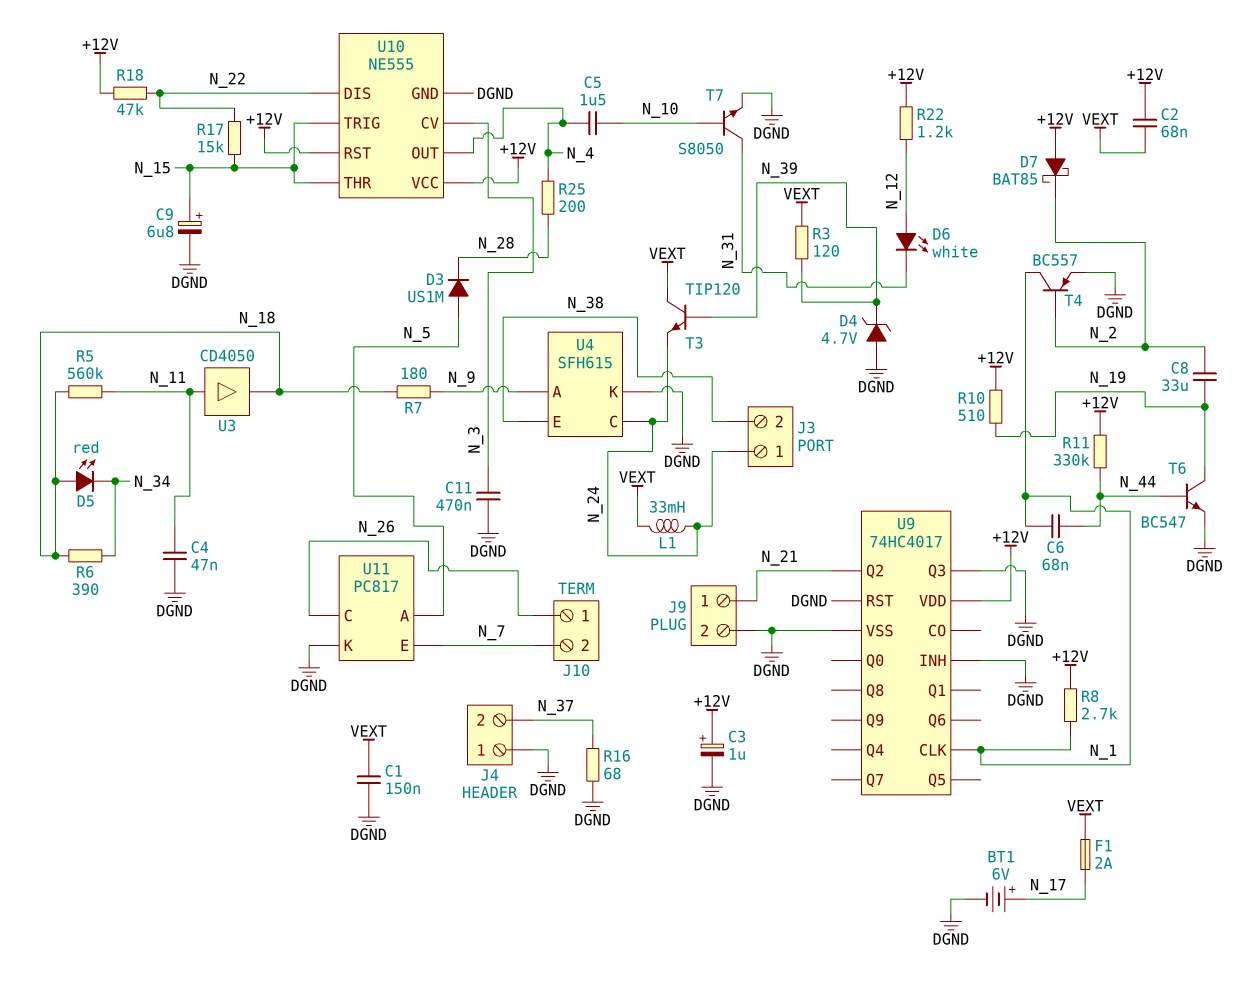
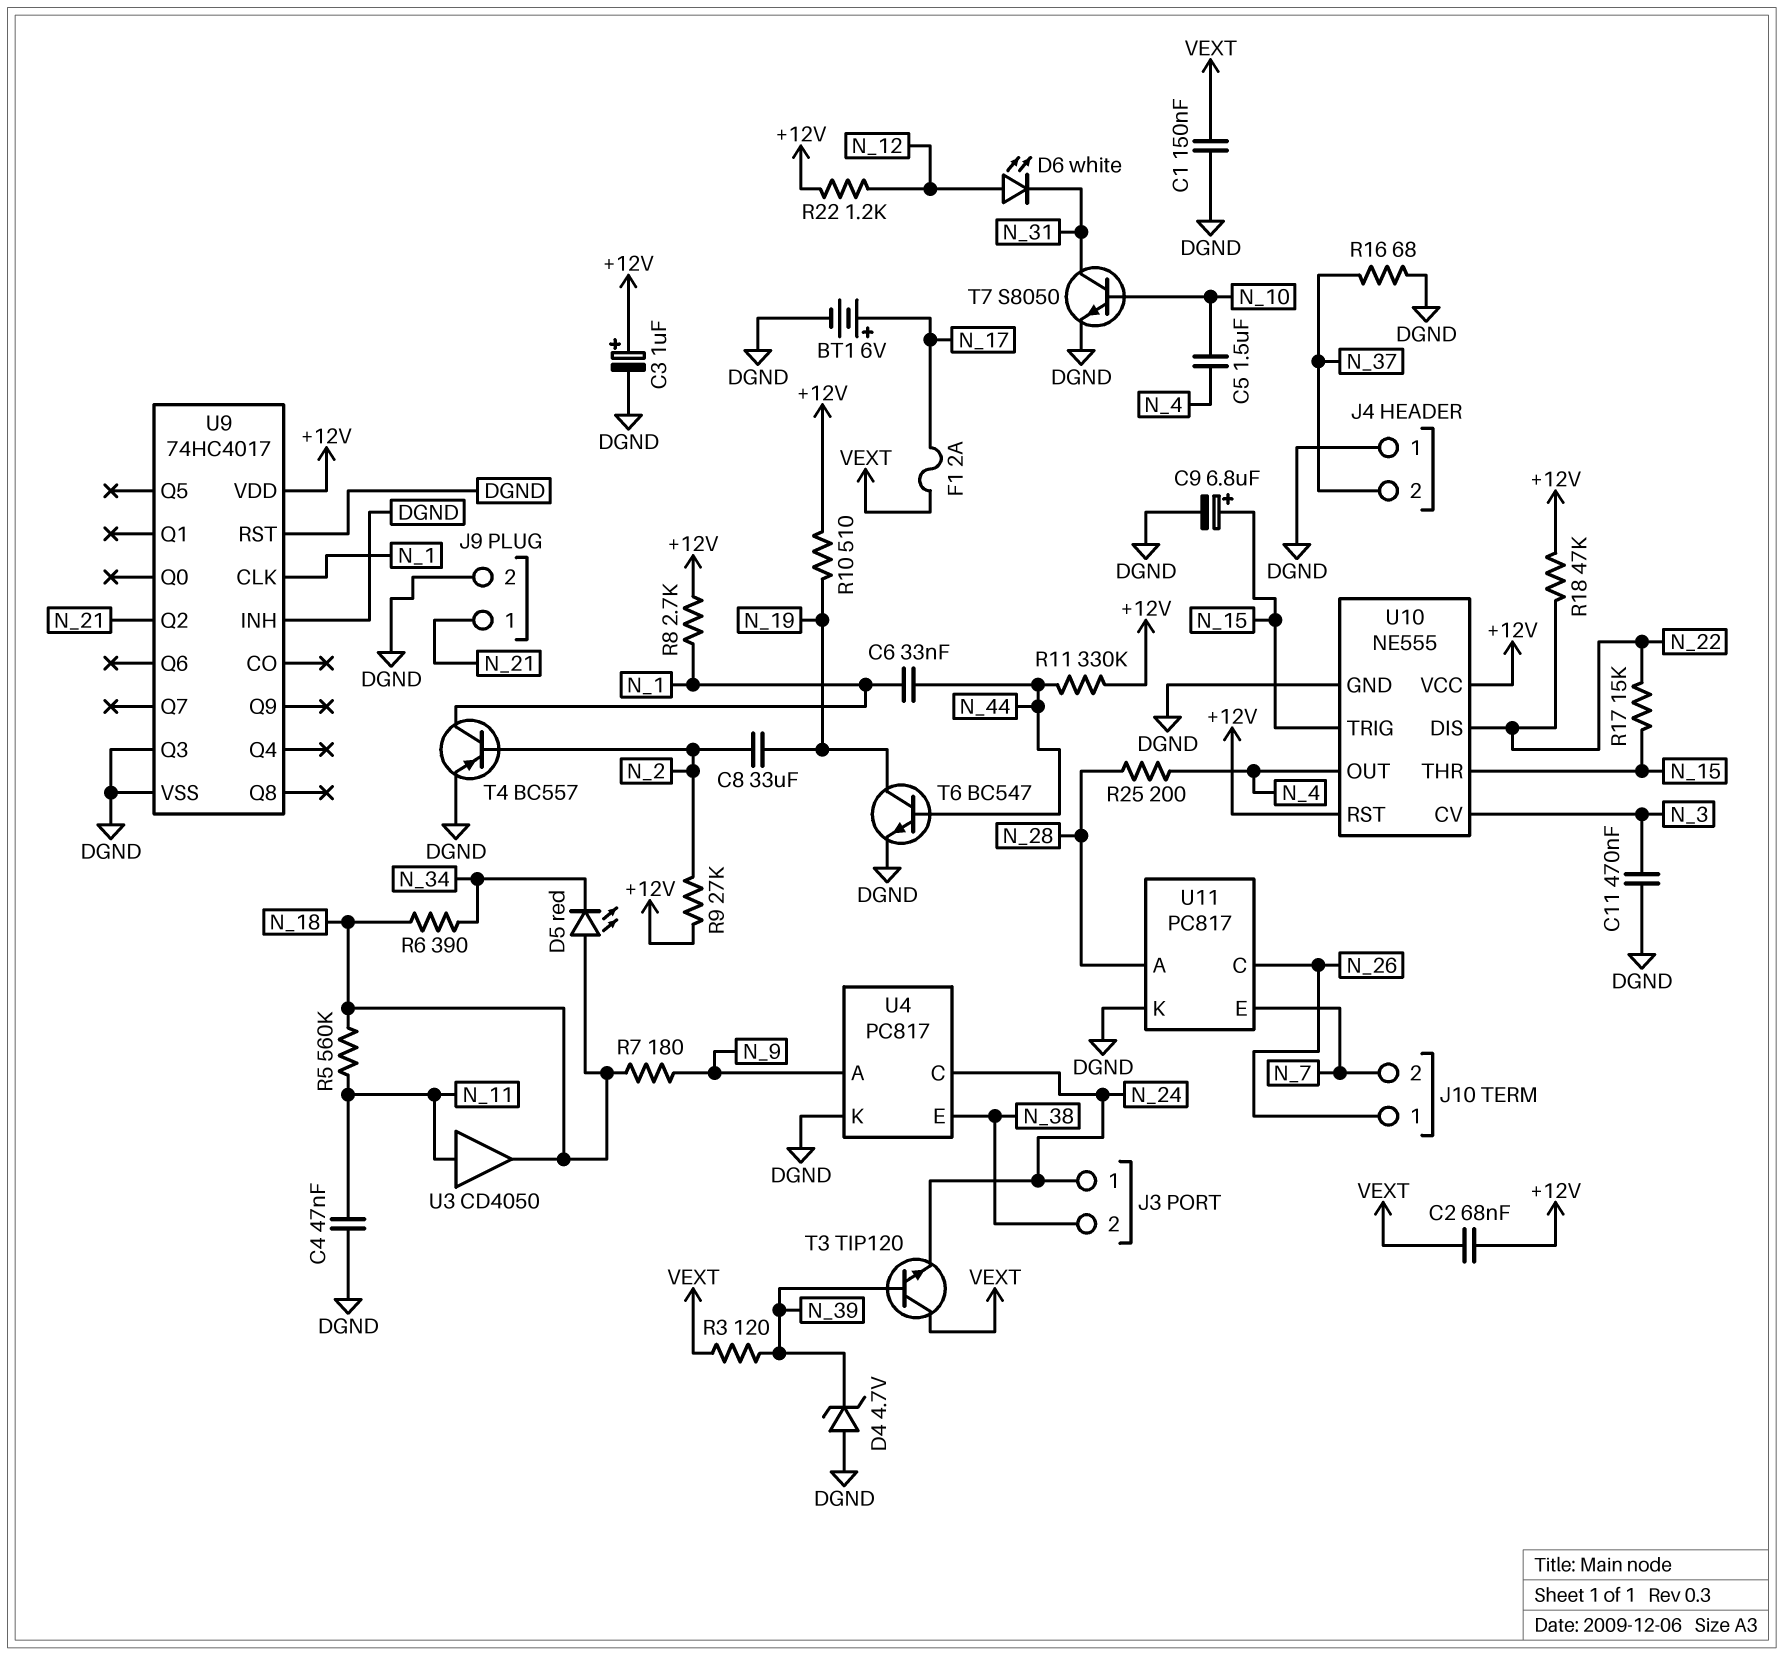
C6: 68nF (N_1, N_44) -> 33nF (N_1, N_44)
D3: diode US1M (A N_5, K N_28) -> none
D7: schottky BAT85 (A +12V, K N_2) -> none
L1: 33mH (N_24, VEXT) -> none
R9: none -> 27k (+12V, N_2)
U4: SFH615 -> PC817
U11 pin A: N_5 -> N_28

